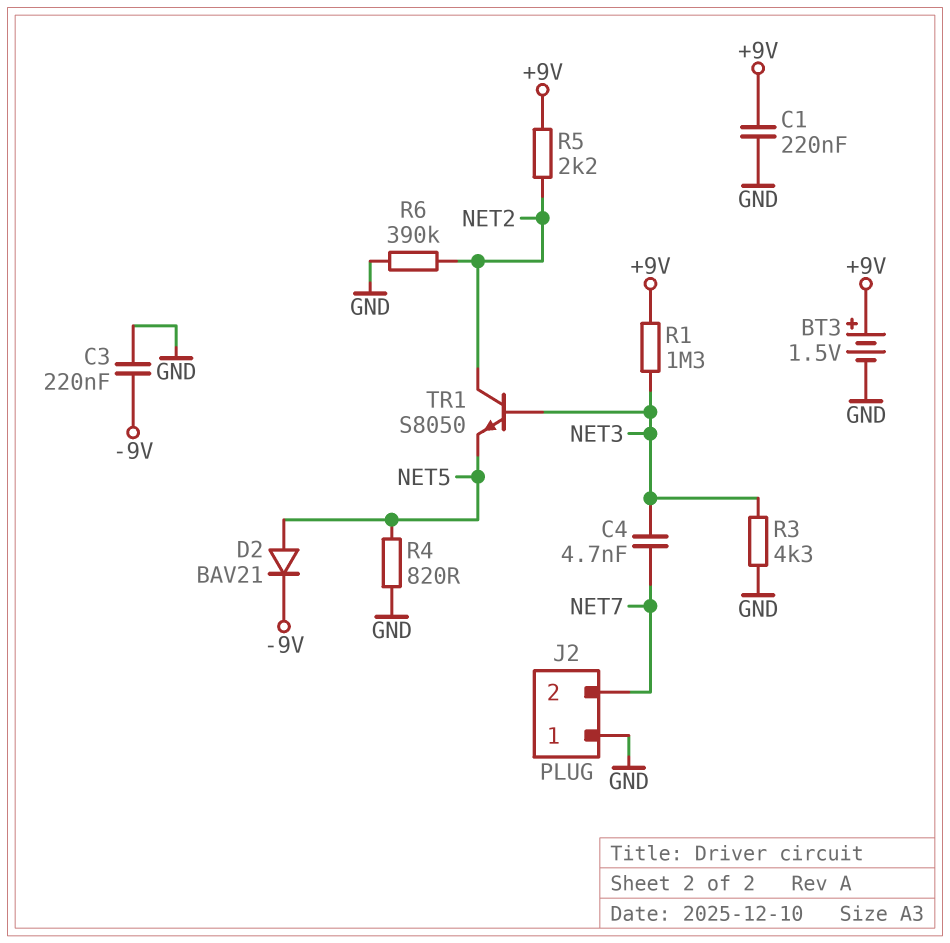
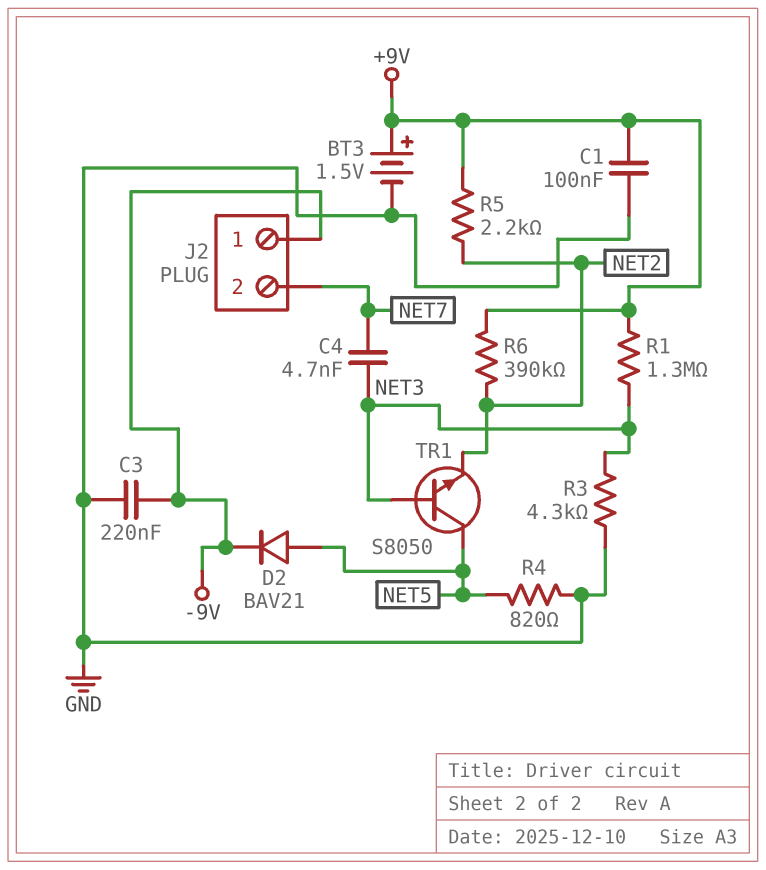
C1: 220nF (+9V, GND) -> 100nF (+9V, GND)
J2 pin 1: GND -> -9V
R6: 390k (GND, NET2) -> 390k (+9V, NET2)
TR1: NPN S8050 (B NET3, C NET2, E NET5) -> NPN S8050 (B NET3, C NET5, E NET2)

